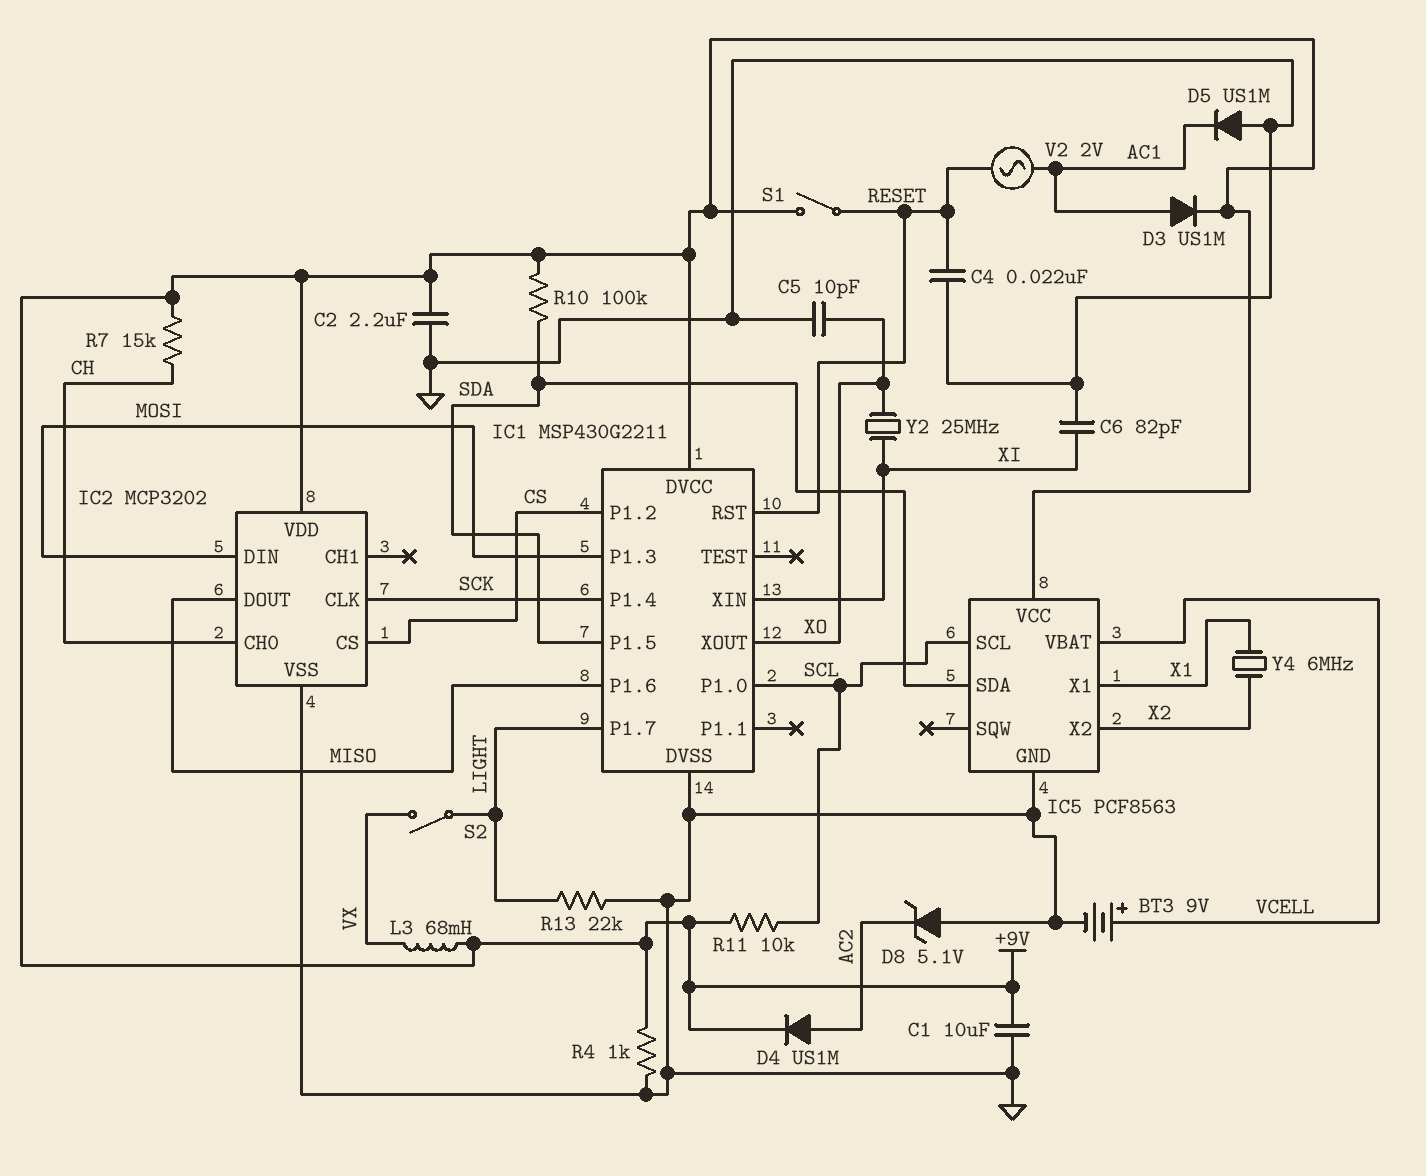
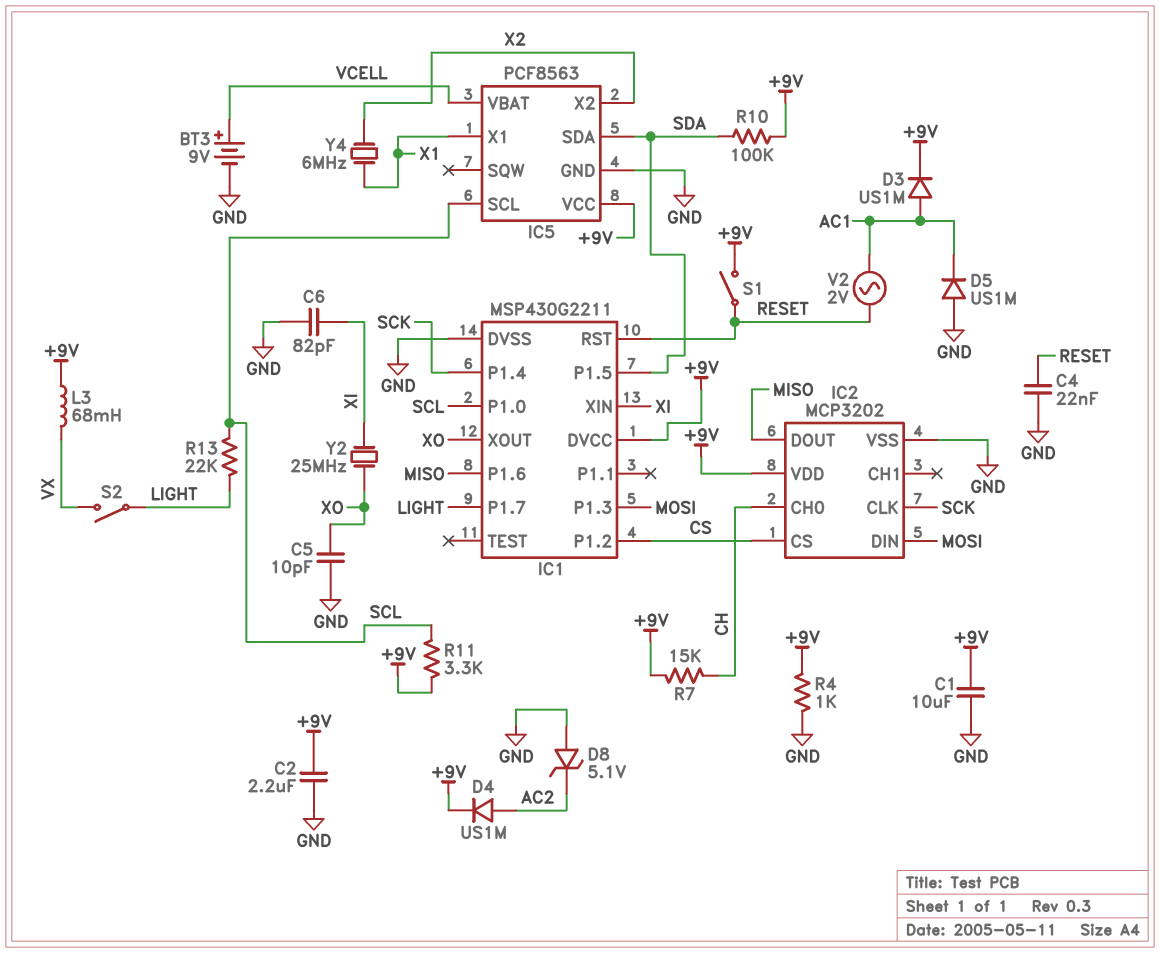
R11: 10k (+9V, SCL) -> 3.3k (+9V, SCL)
R13: 22k (GND, LIGHT) -> 22k (LIGHT, SCL)

